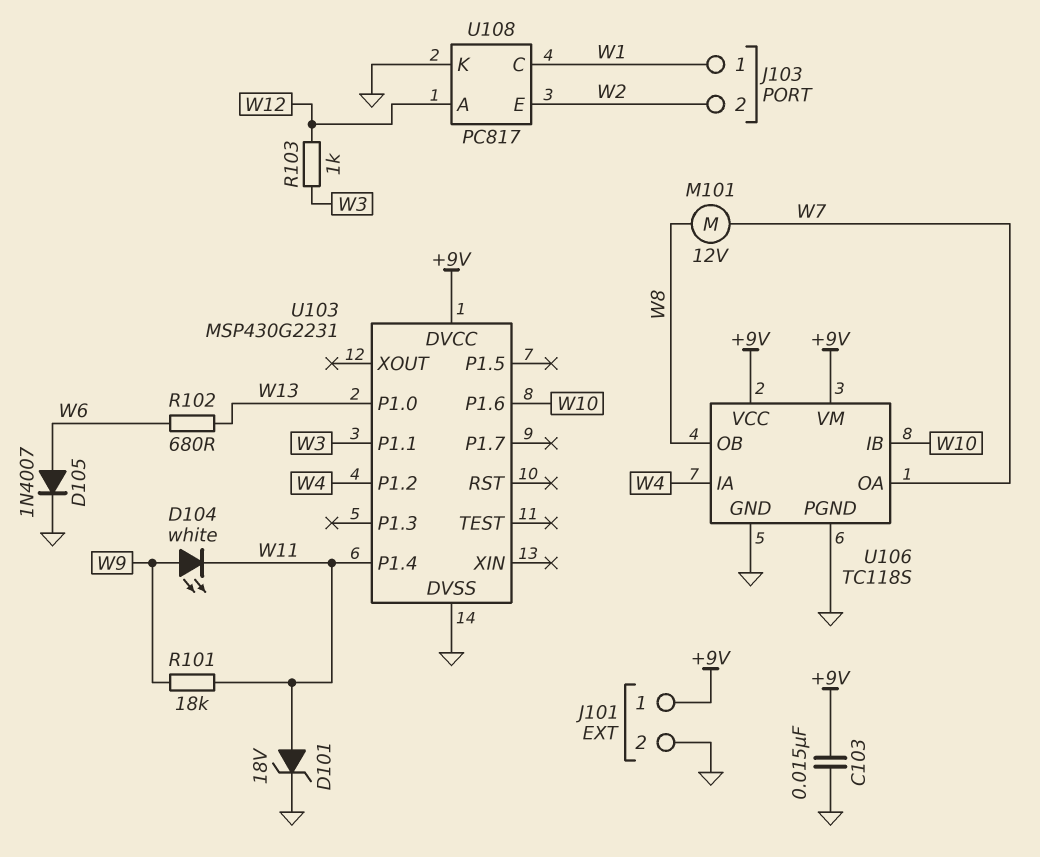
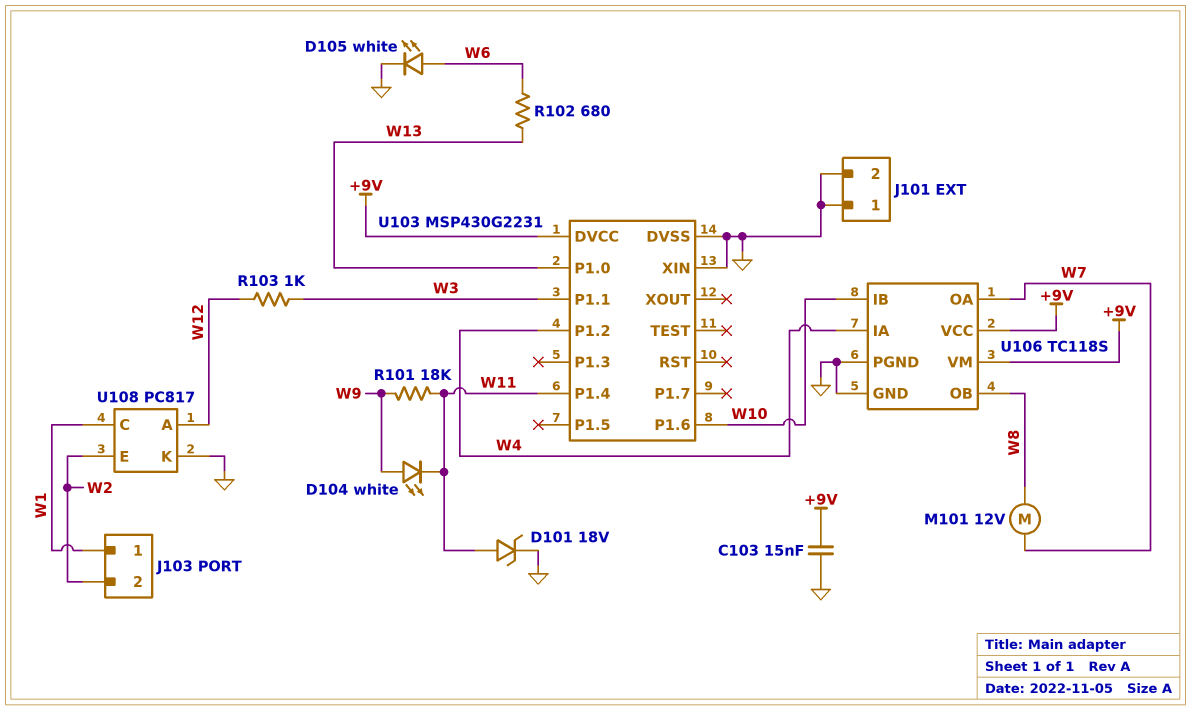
D105: diode 1N4007 (A W6, K GND) -> LED white (A W6, K GND)
J101 pin 1: +9V -> GND
U103 pin XIN: none -> GND

